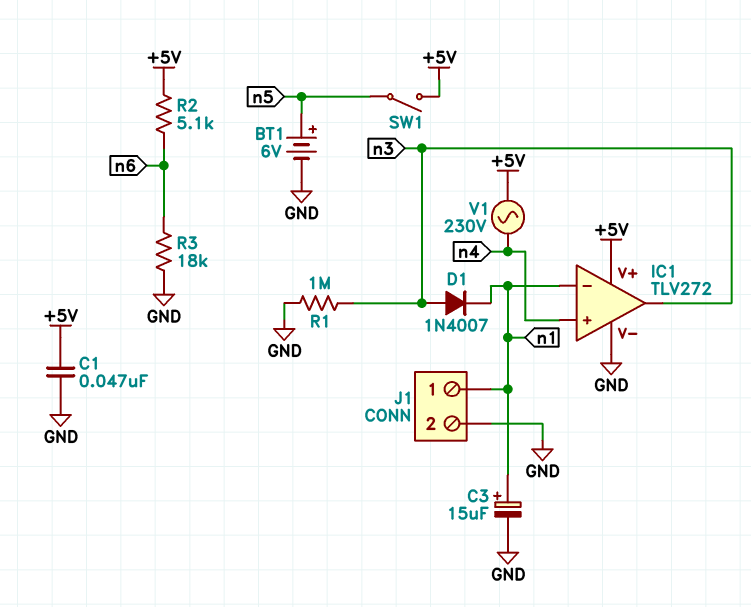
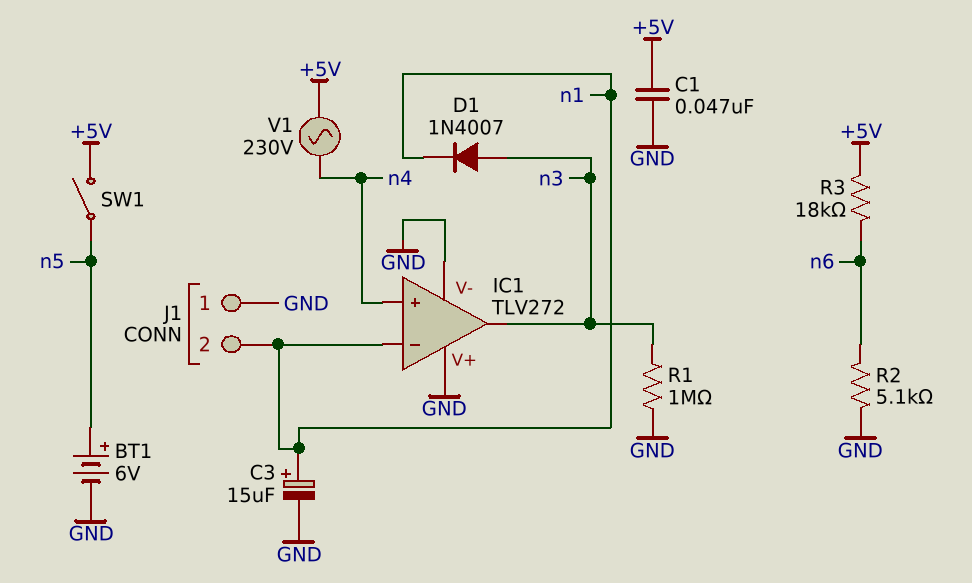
IC1 pin V+: +5V -> GND
J1 pin 1: n1 -> GND
J1 pin 2: GND -> n1
R2: 5.1k (+5V, n6) -> 5.1k (GND, n6)
R3: 18k (GND, n6) -> 18k (+5V, n6)

